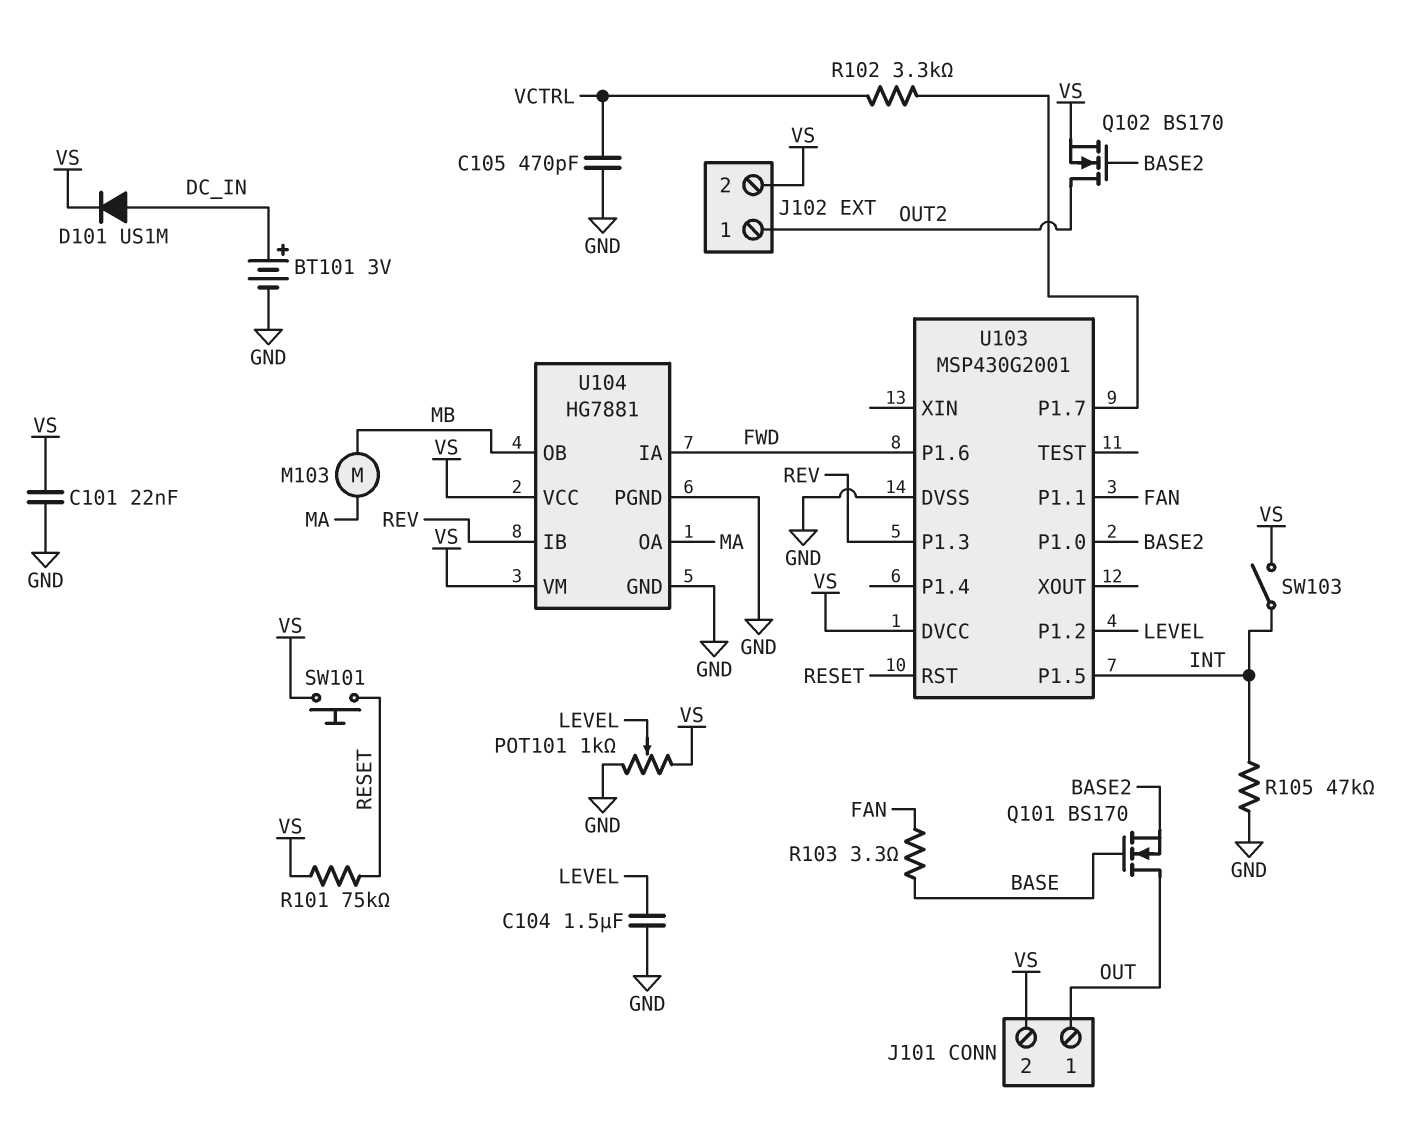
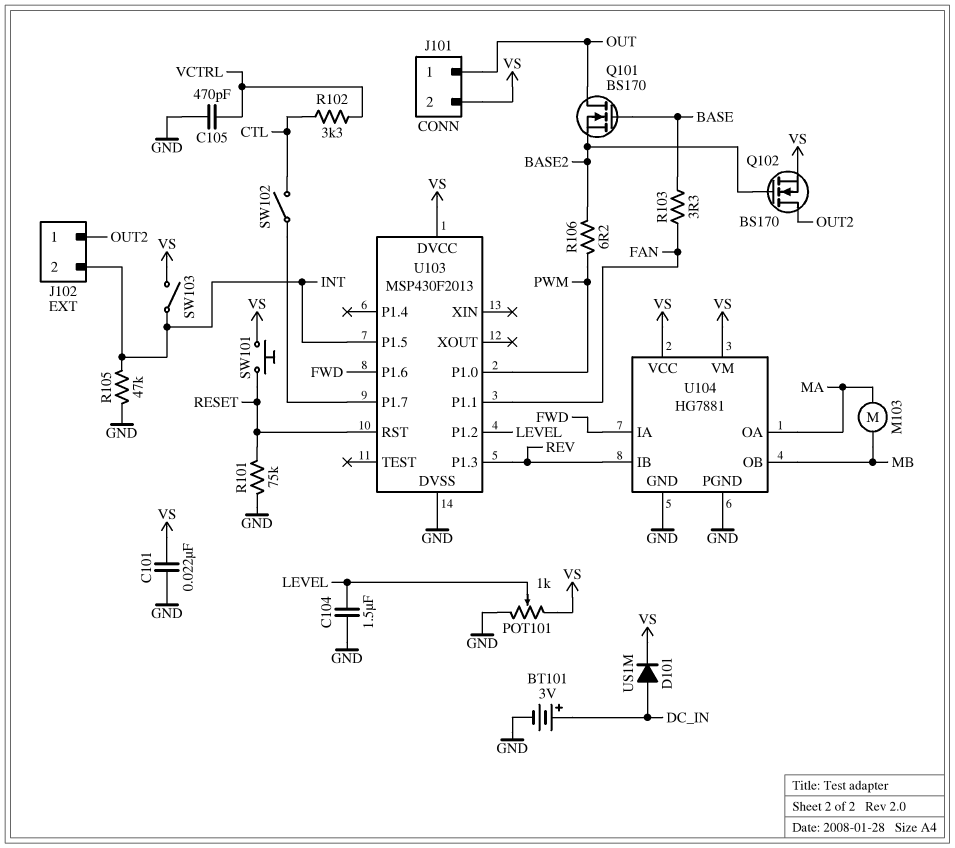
J102 pin 2: VS -> INT
R101: 75k (RESET, VS) -> 75k (GND, RESET)
R102: 3.3k (U103/P1.7, VCTRL) -> 3.3k (CTL, VCTRL)
R106: none -> 6.2 (BASE2, PWM)
SW102: none -> switch (CTL, U103/P1.7)
U103: MSP430G2001 -> MSP430F2013
U103 pin P1.0: BASE2 -> PWM

